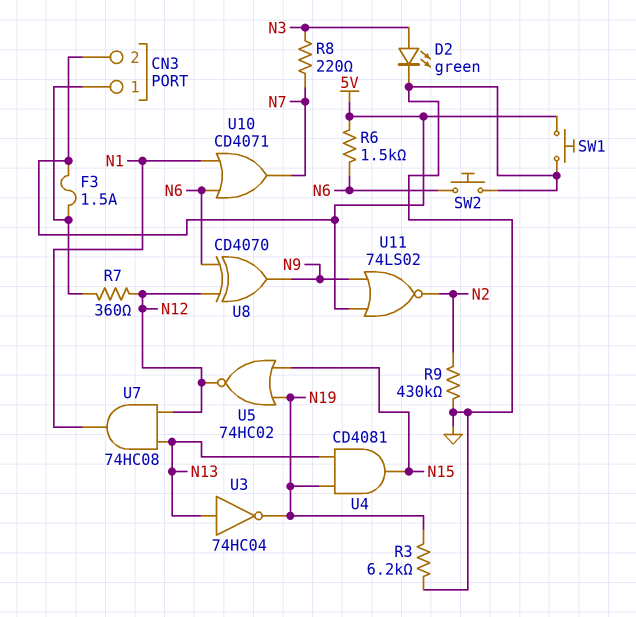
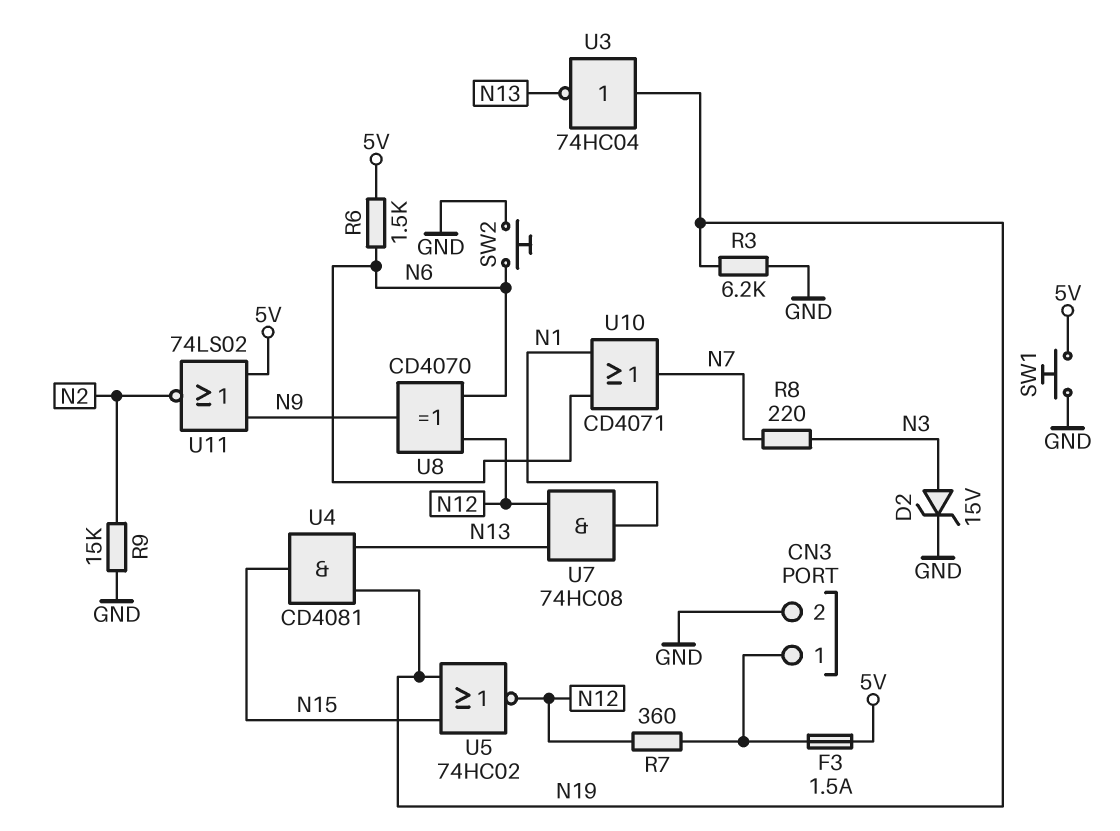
CN3 pin 2: 5V -> GND
D2: LED green (A N3, K GND) -> zener 15V (A N3, K GND)
R9: 430k (GND, N2) -> 15k (GND, N2)
U3: NOT 74HC04 (in N13, out N19) -> NOT 74HC04 (in N19, out N13)

